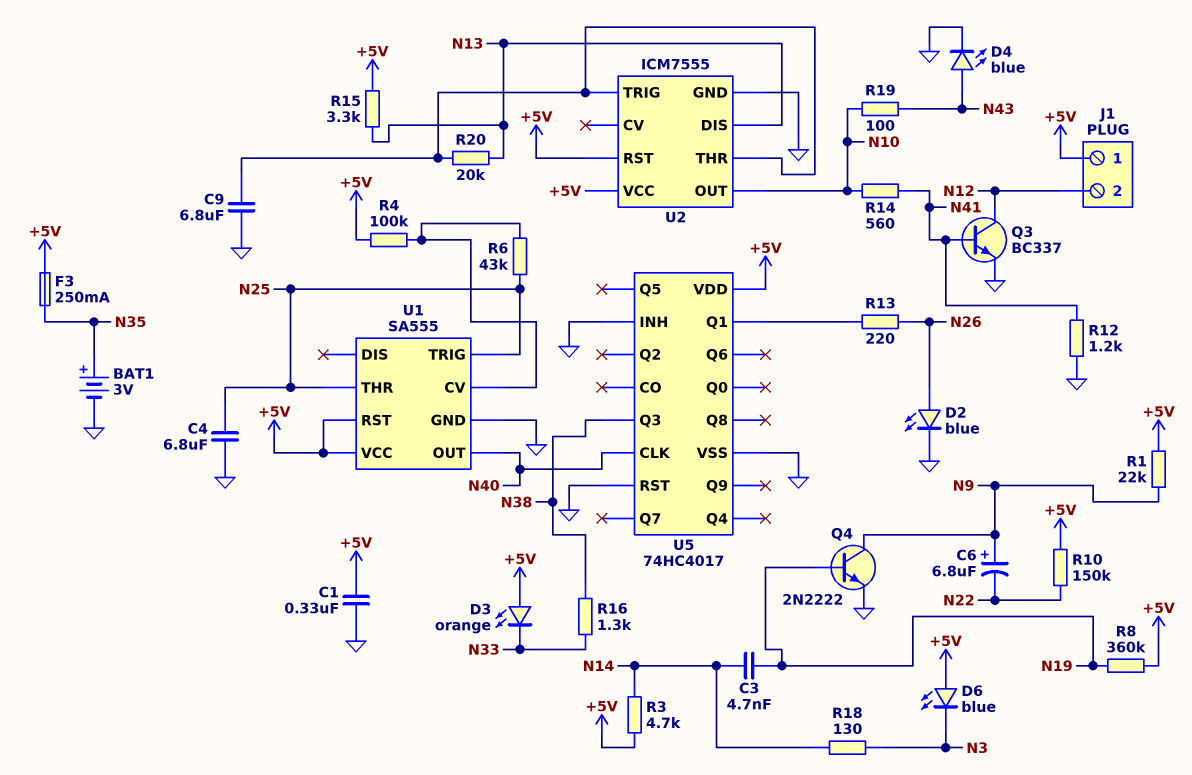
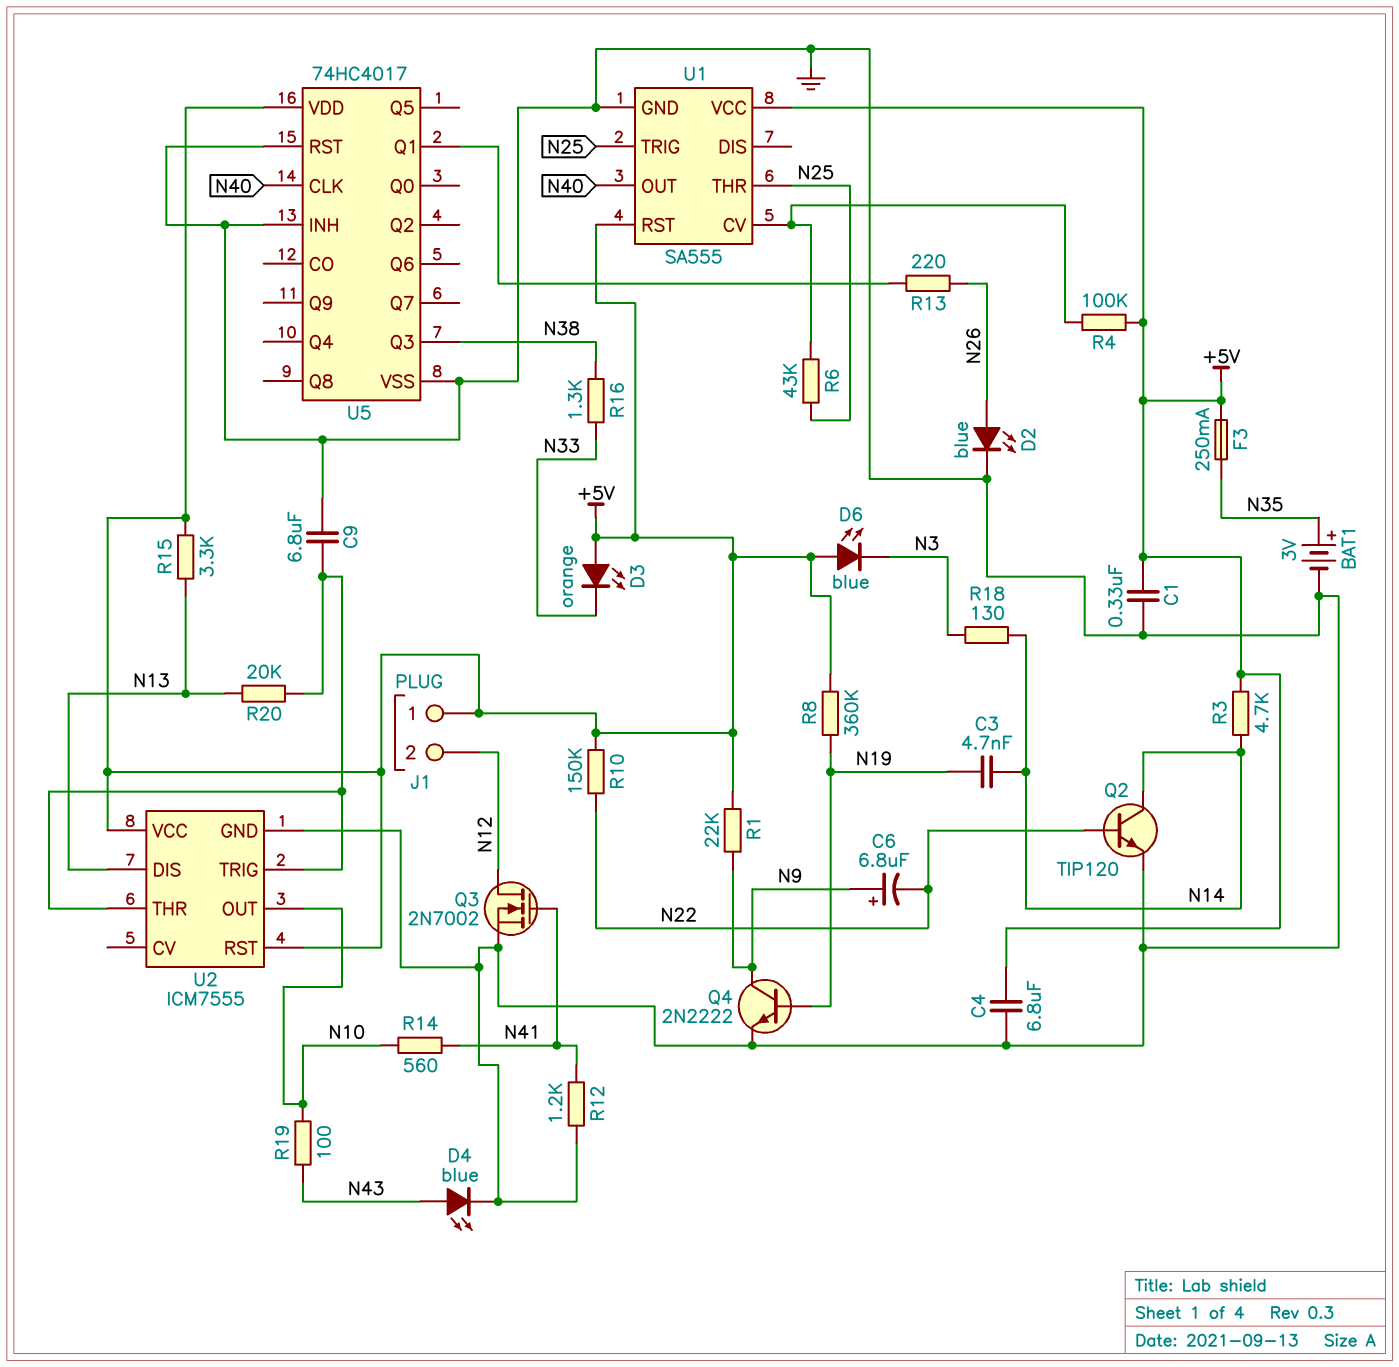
C4: 6.8uF (GND, N25) -> 6.8uF (+5V, GND)
Q2: none -> NPN TIP120 (B N22, C N14, E GND)
Q3: NPN BC337 (B N41, C N12, E GND) -> NMOS 2N7002 (G N41, D N12, S GND)

